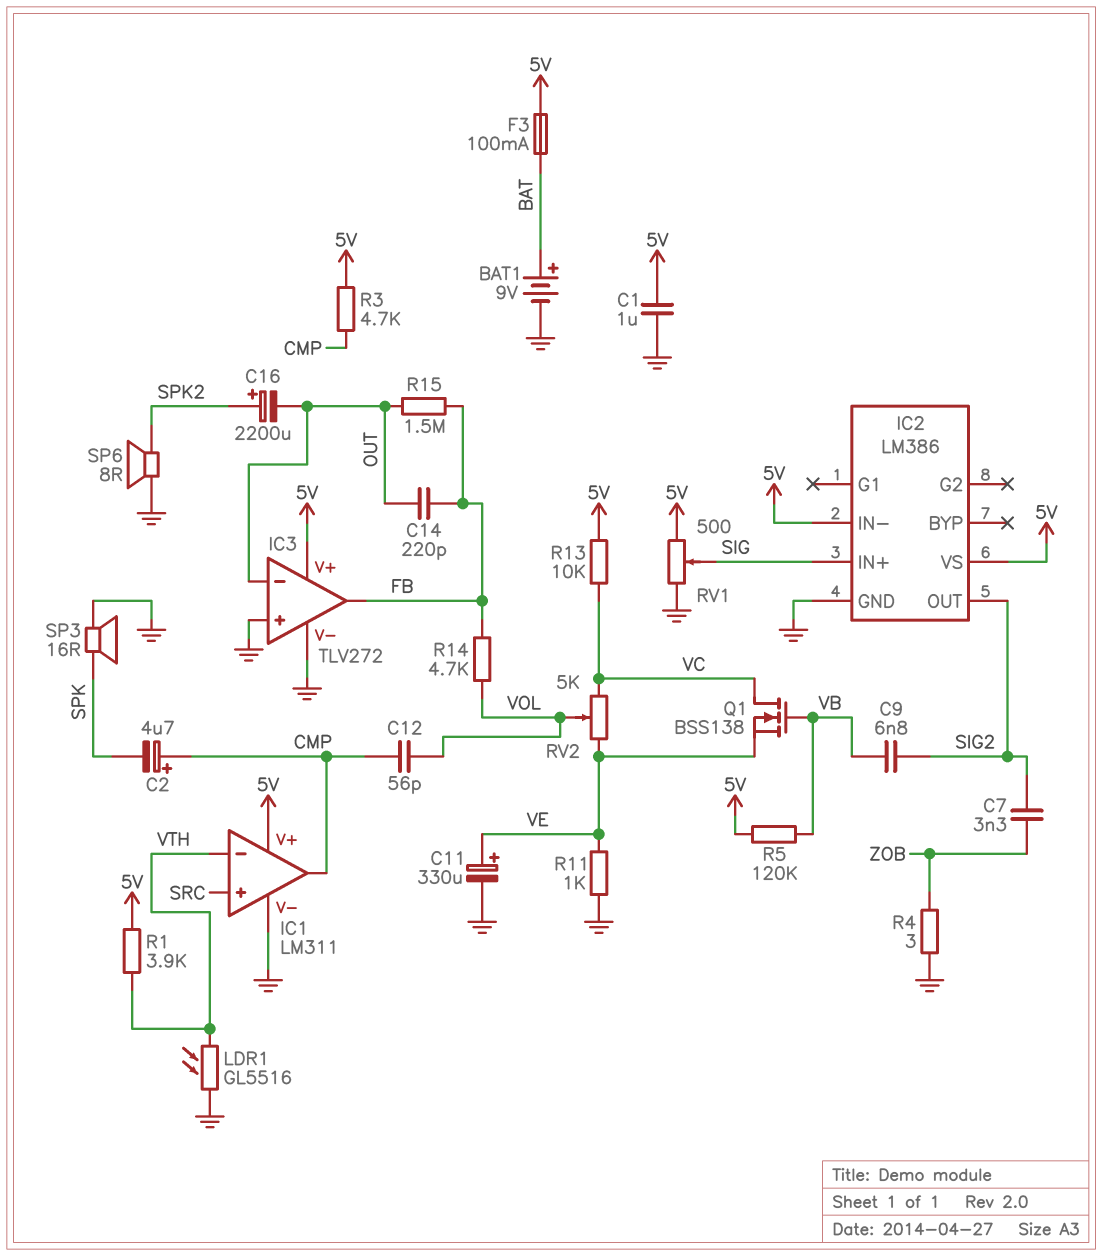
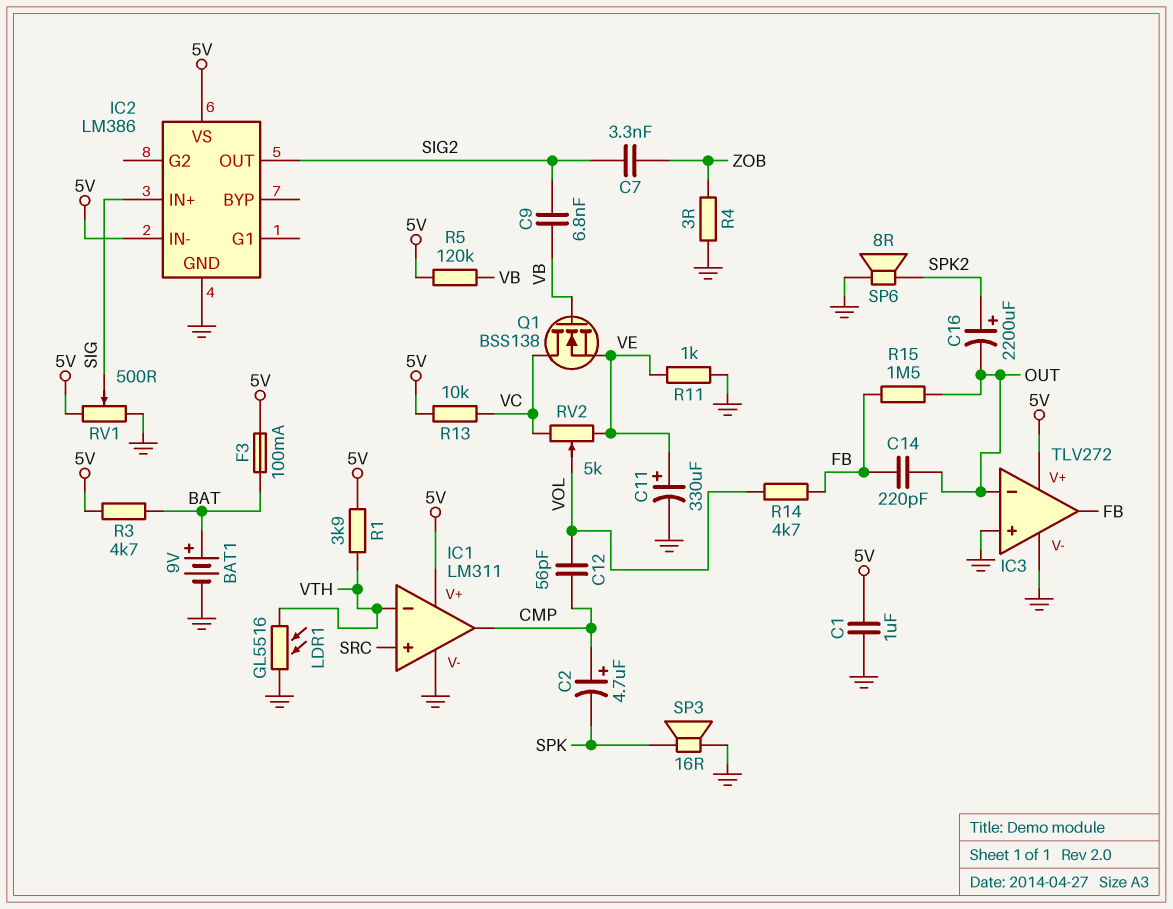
R3: 4.7k (5V, CMP) -> 4.7k (5V, BAT)

